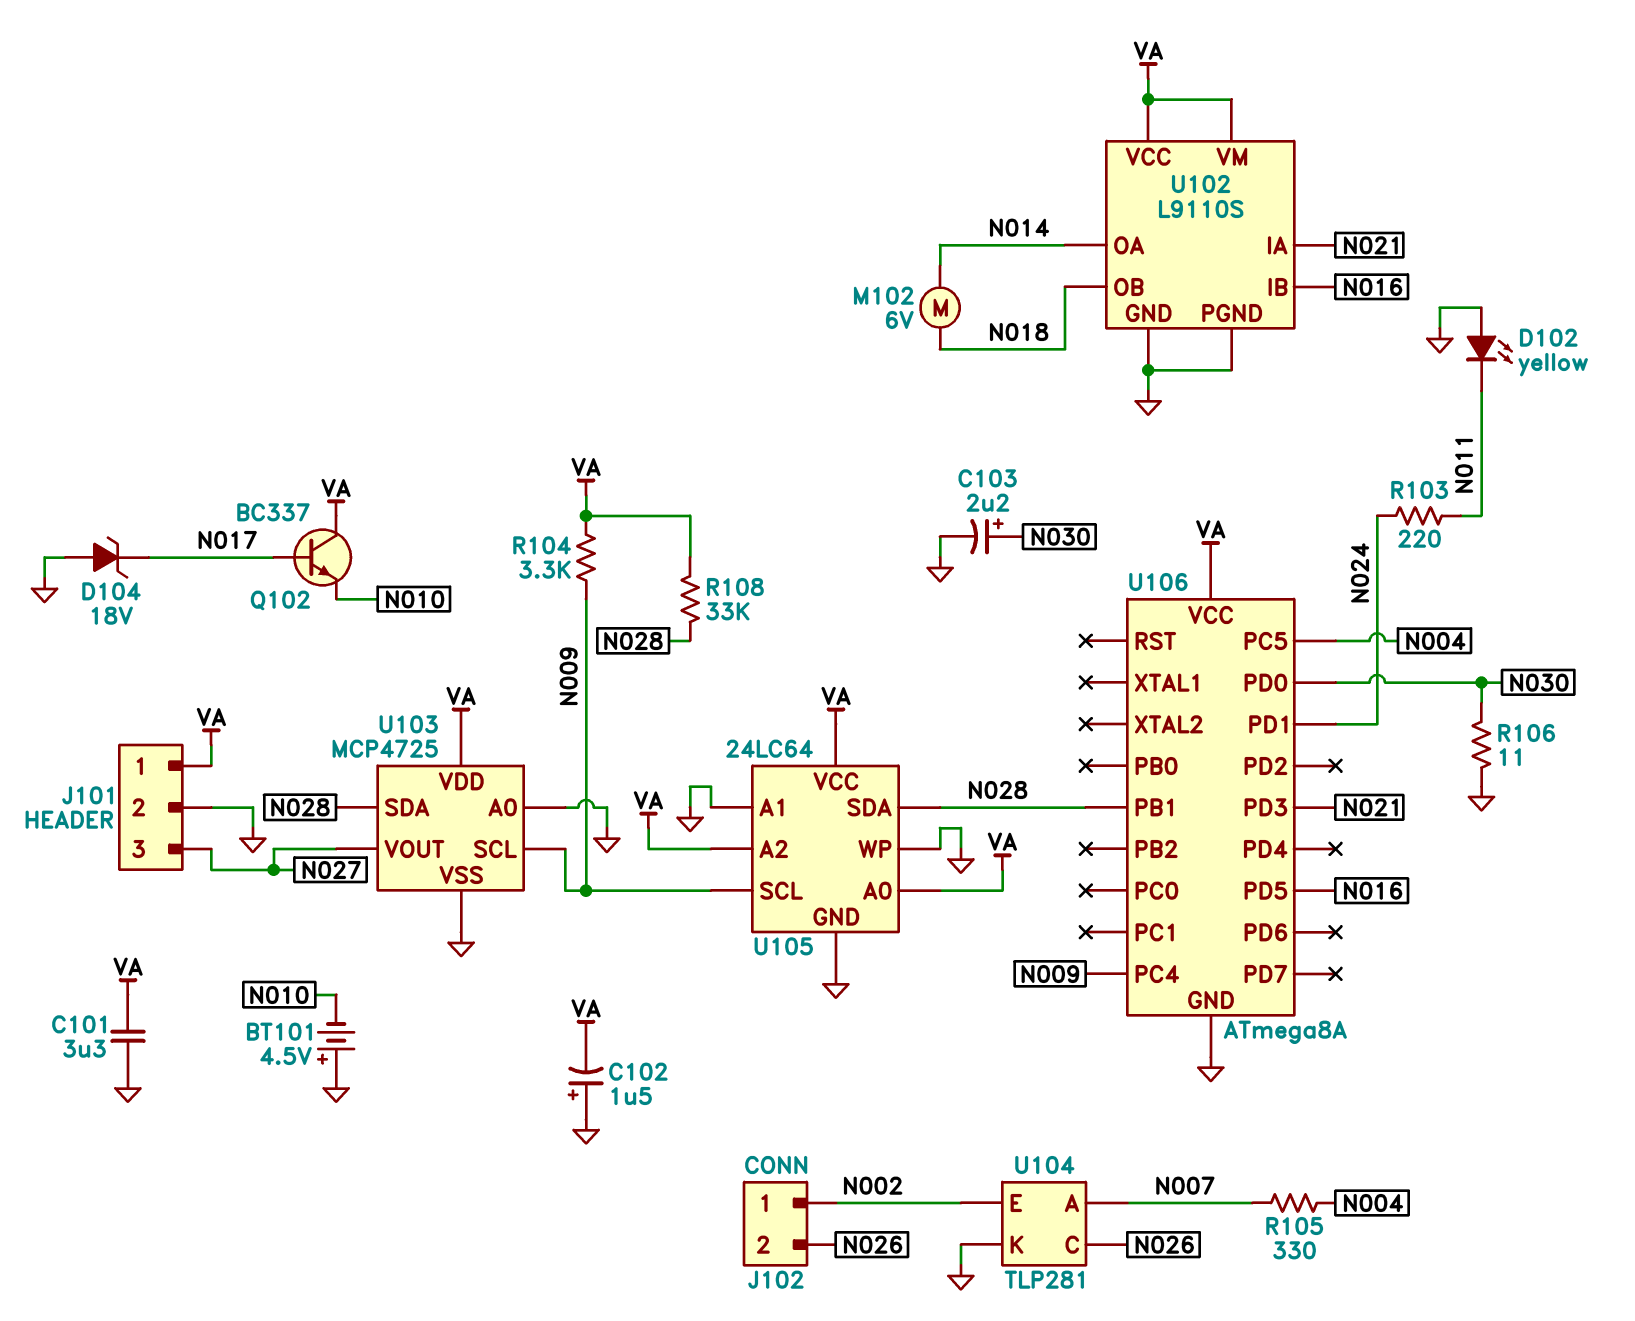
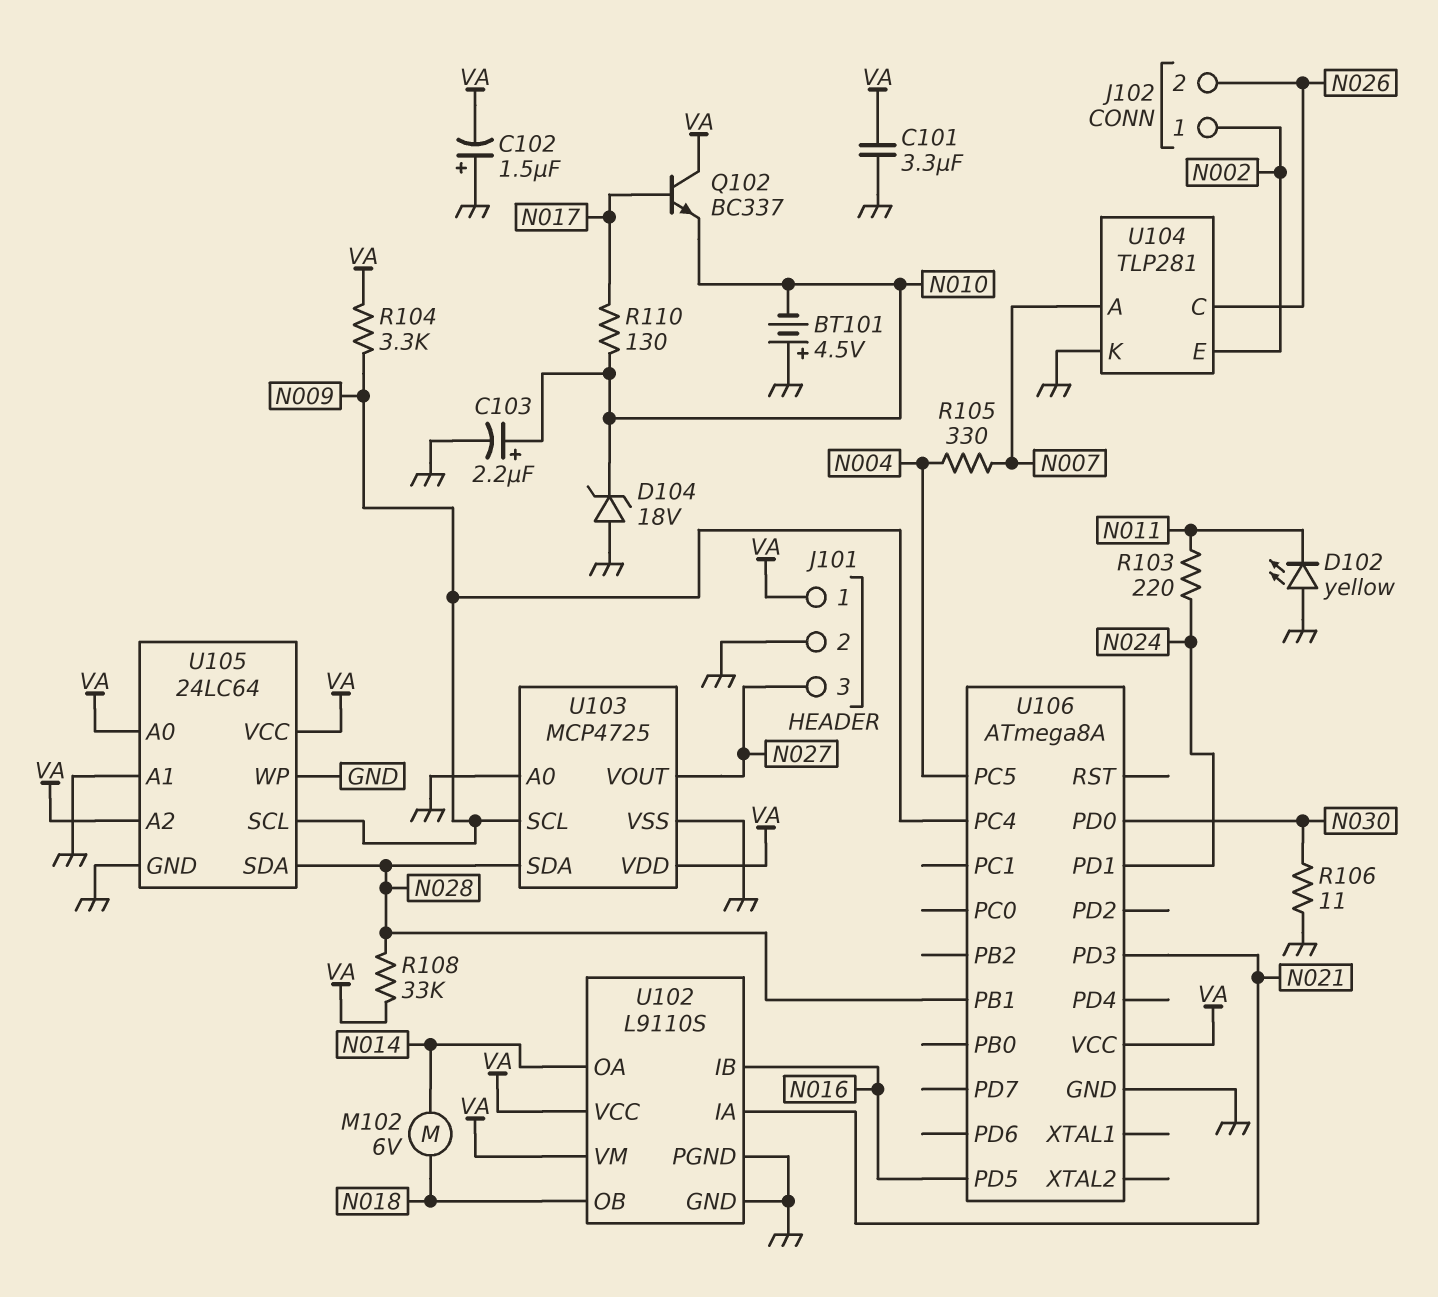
C103: 2.2uF (plus N030, minus GND) -> 2.2uF (plus N010, minus GND)
D104: zener 18V (A GND, K N017) -> zener 18V (A GND, K N010)
R110: none -> 130 (N010, N017)

